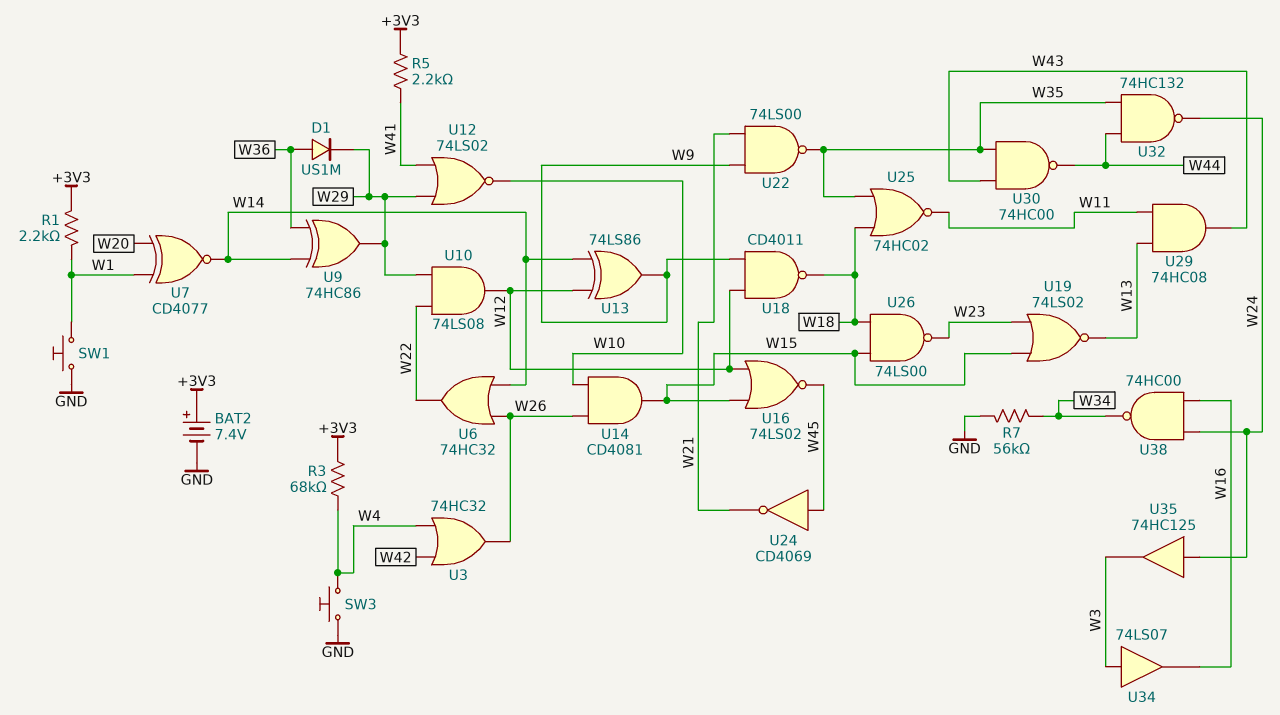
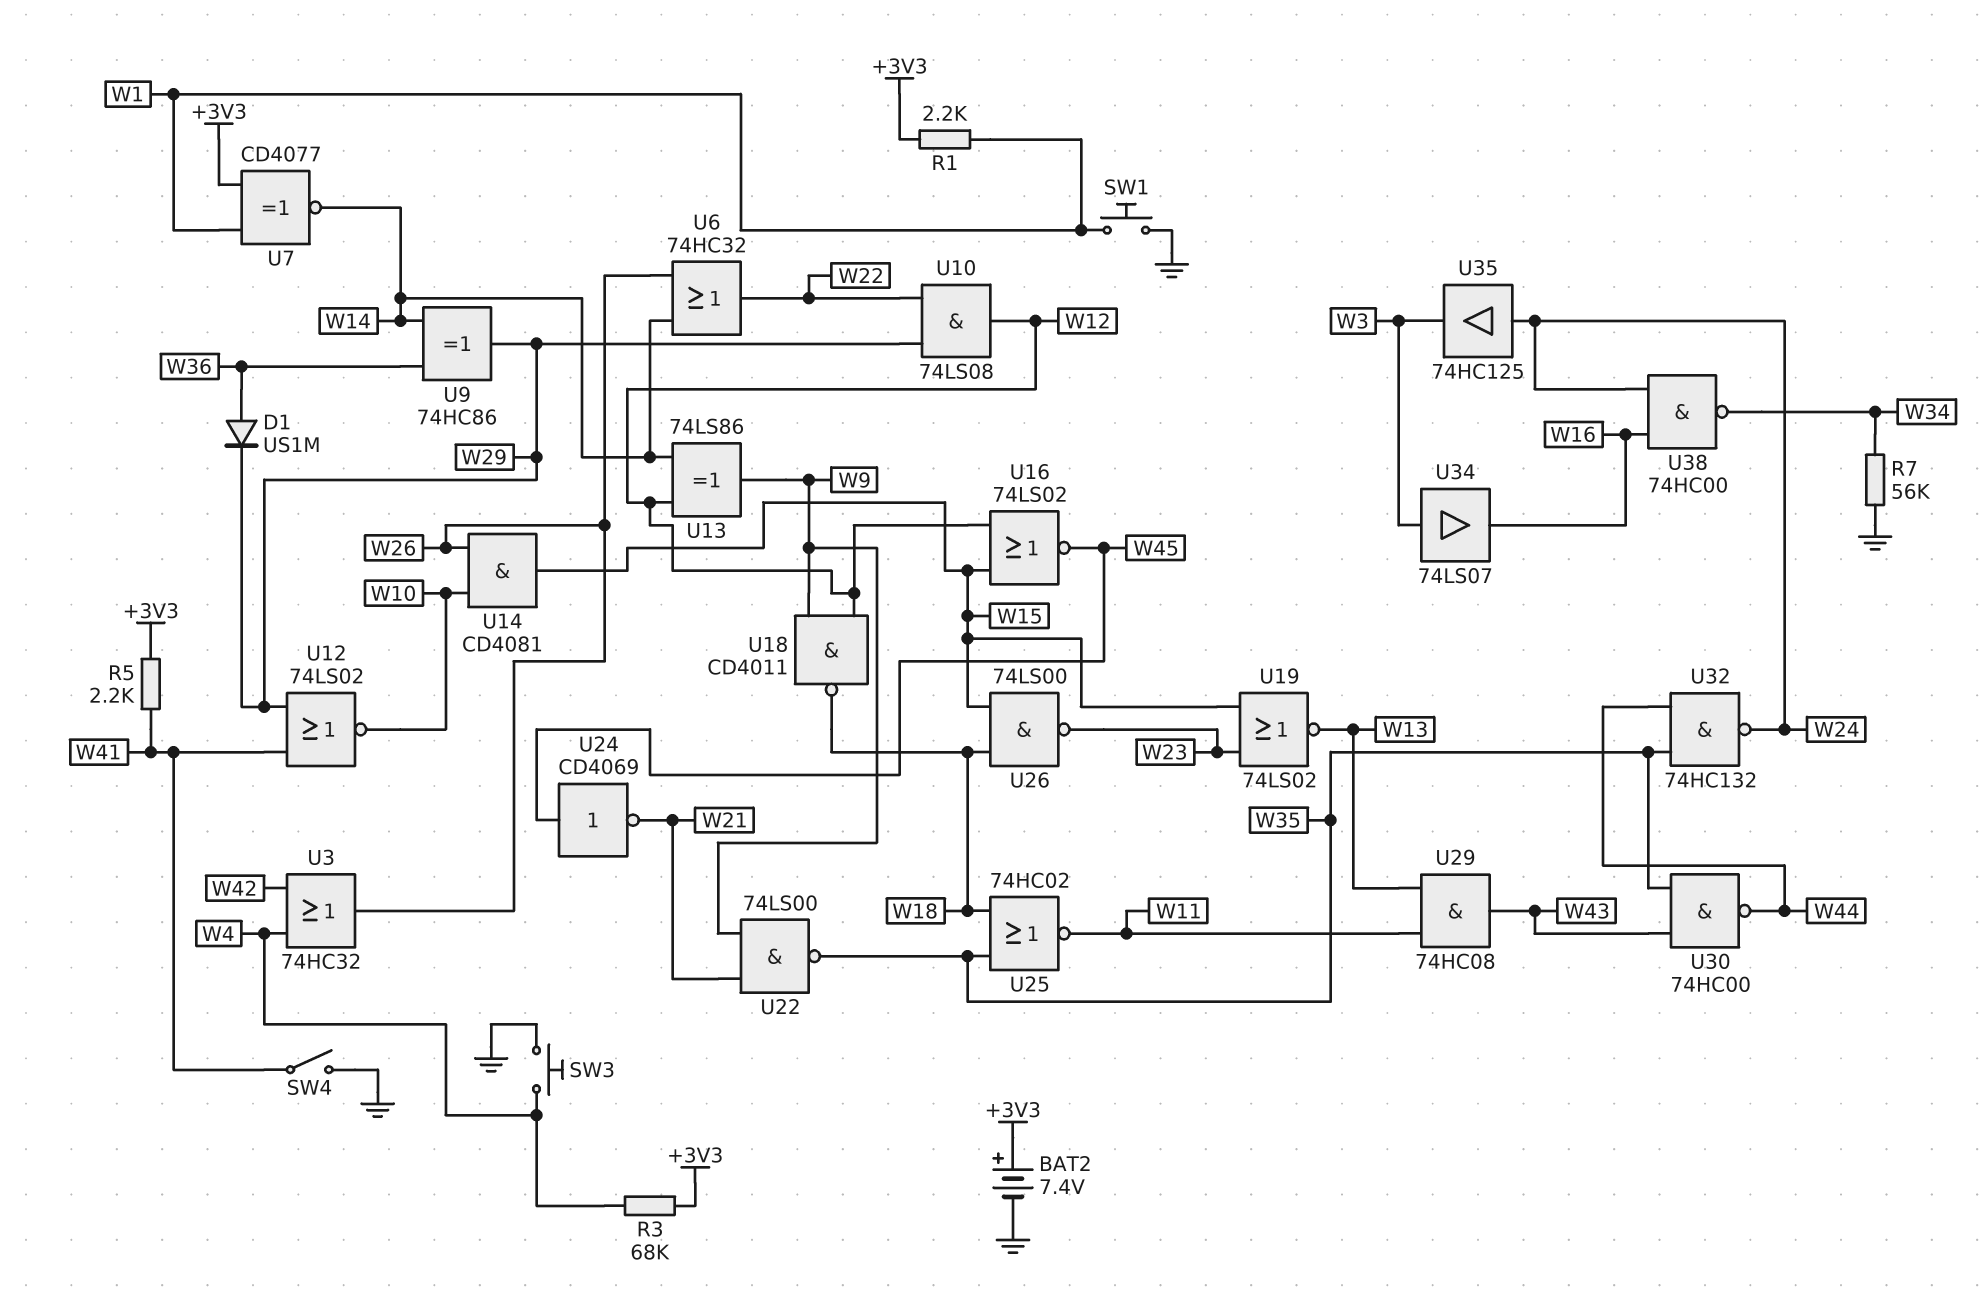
SW4: none -> switch (GND, W41)
U7: XNOR CD4077 (in W1, in W20, out W14) -> XNOR CD4077 (in +3V3, in W1, out W14)

